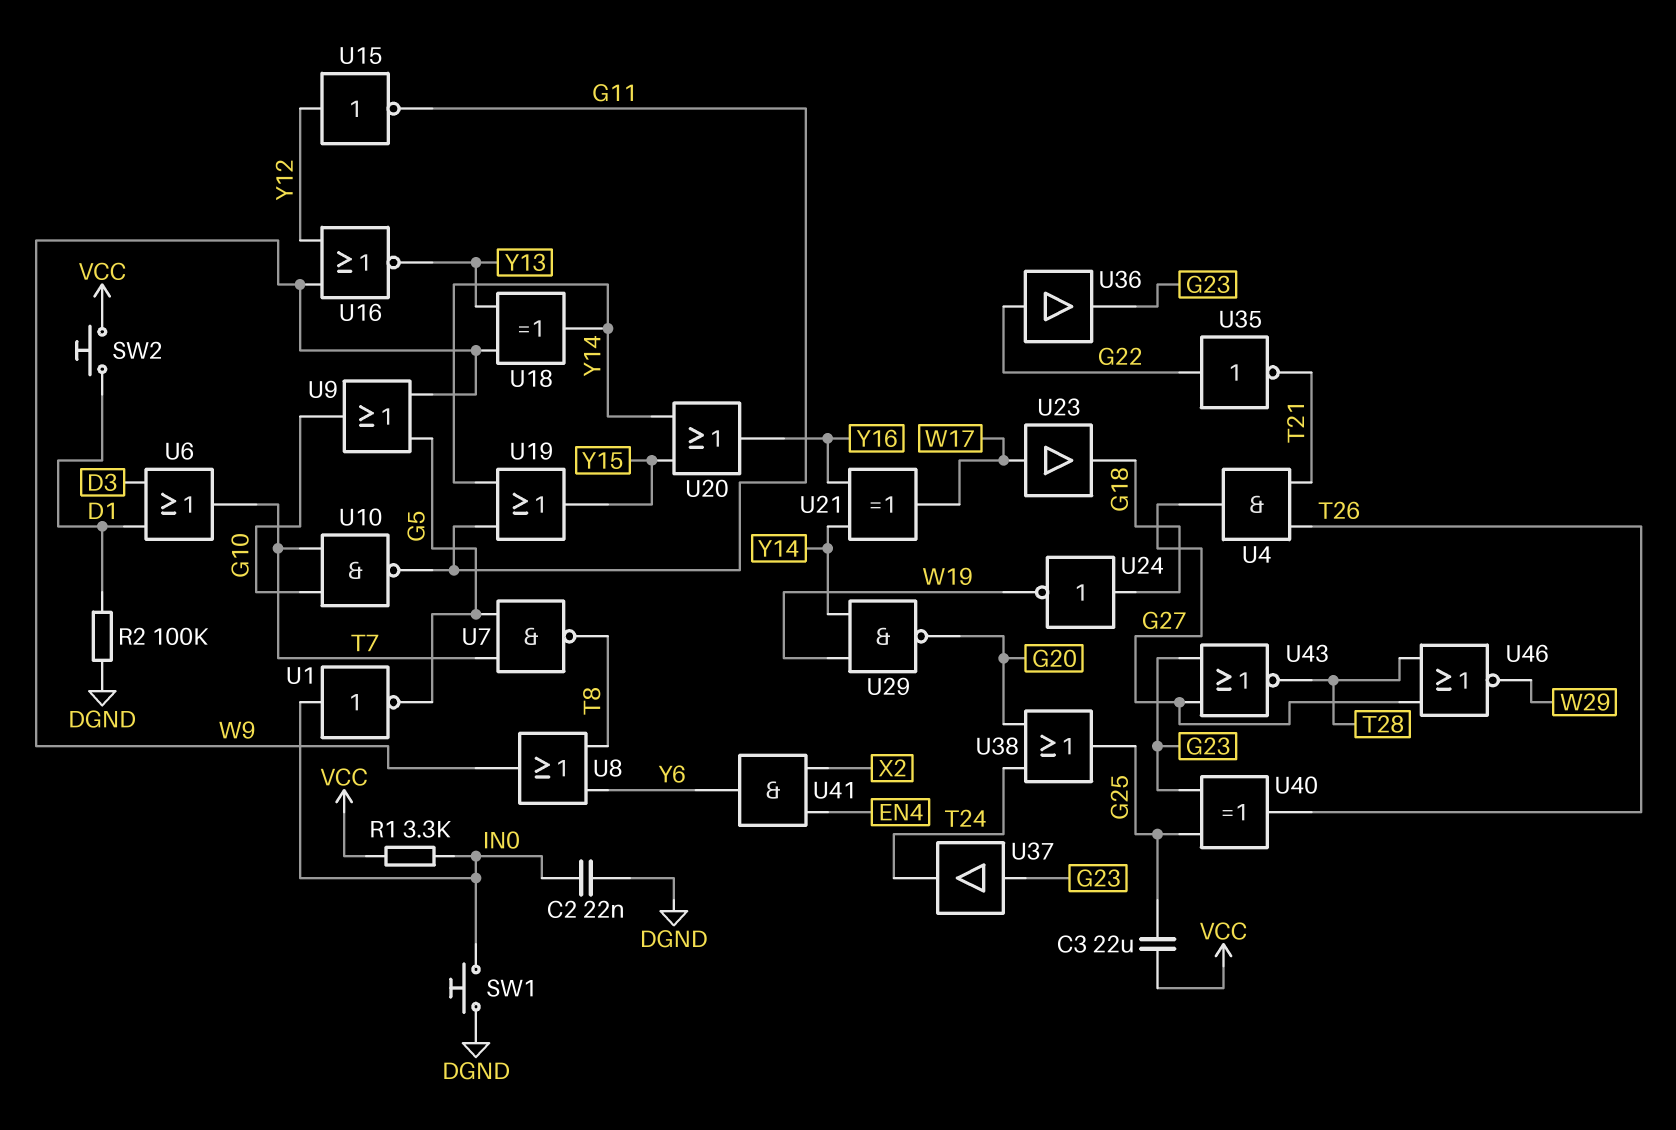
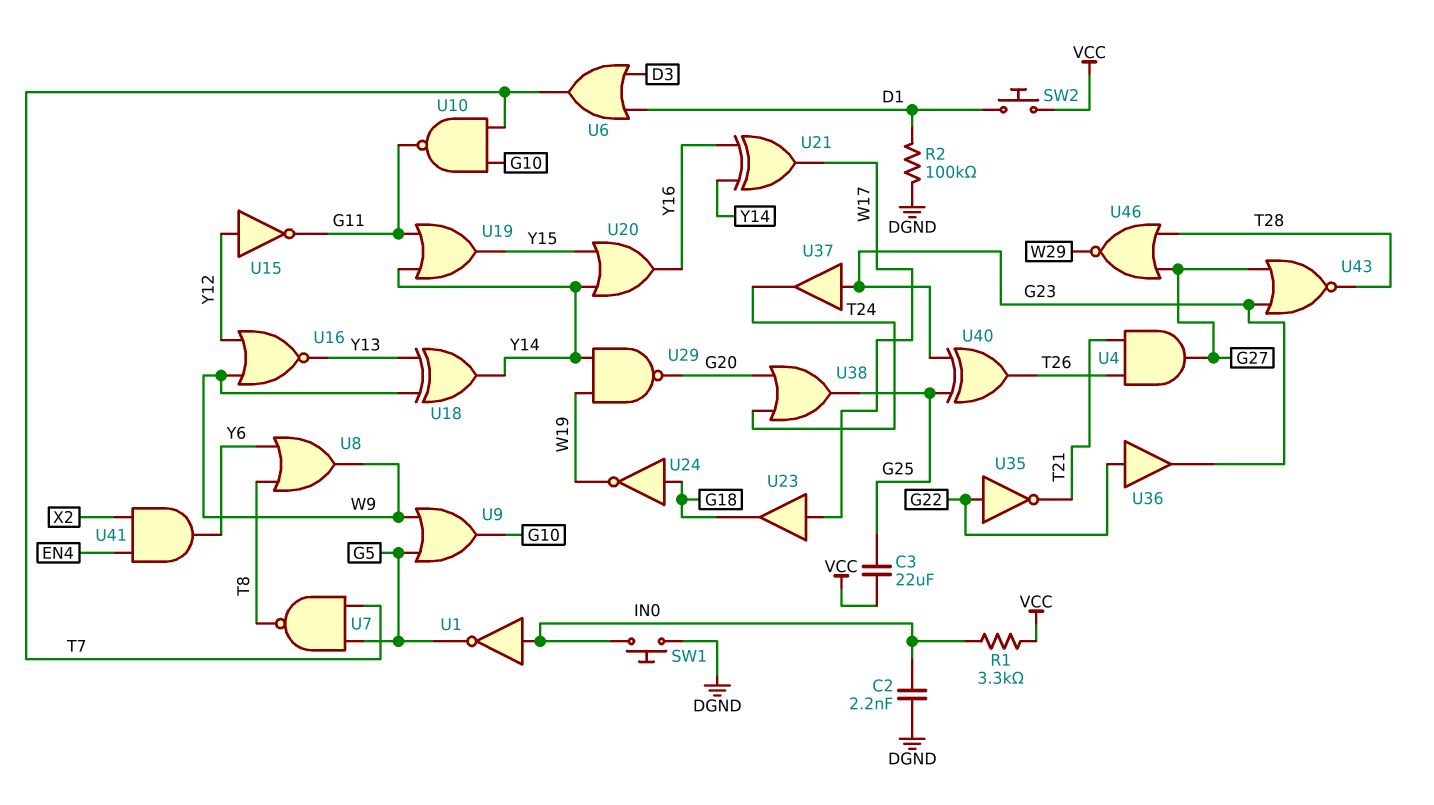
C2: 22nF (DGND, IN0) -> 2.2nF (DGND, IN0)

